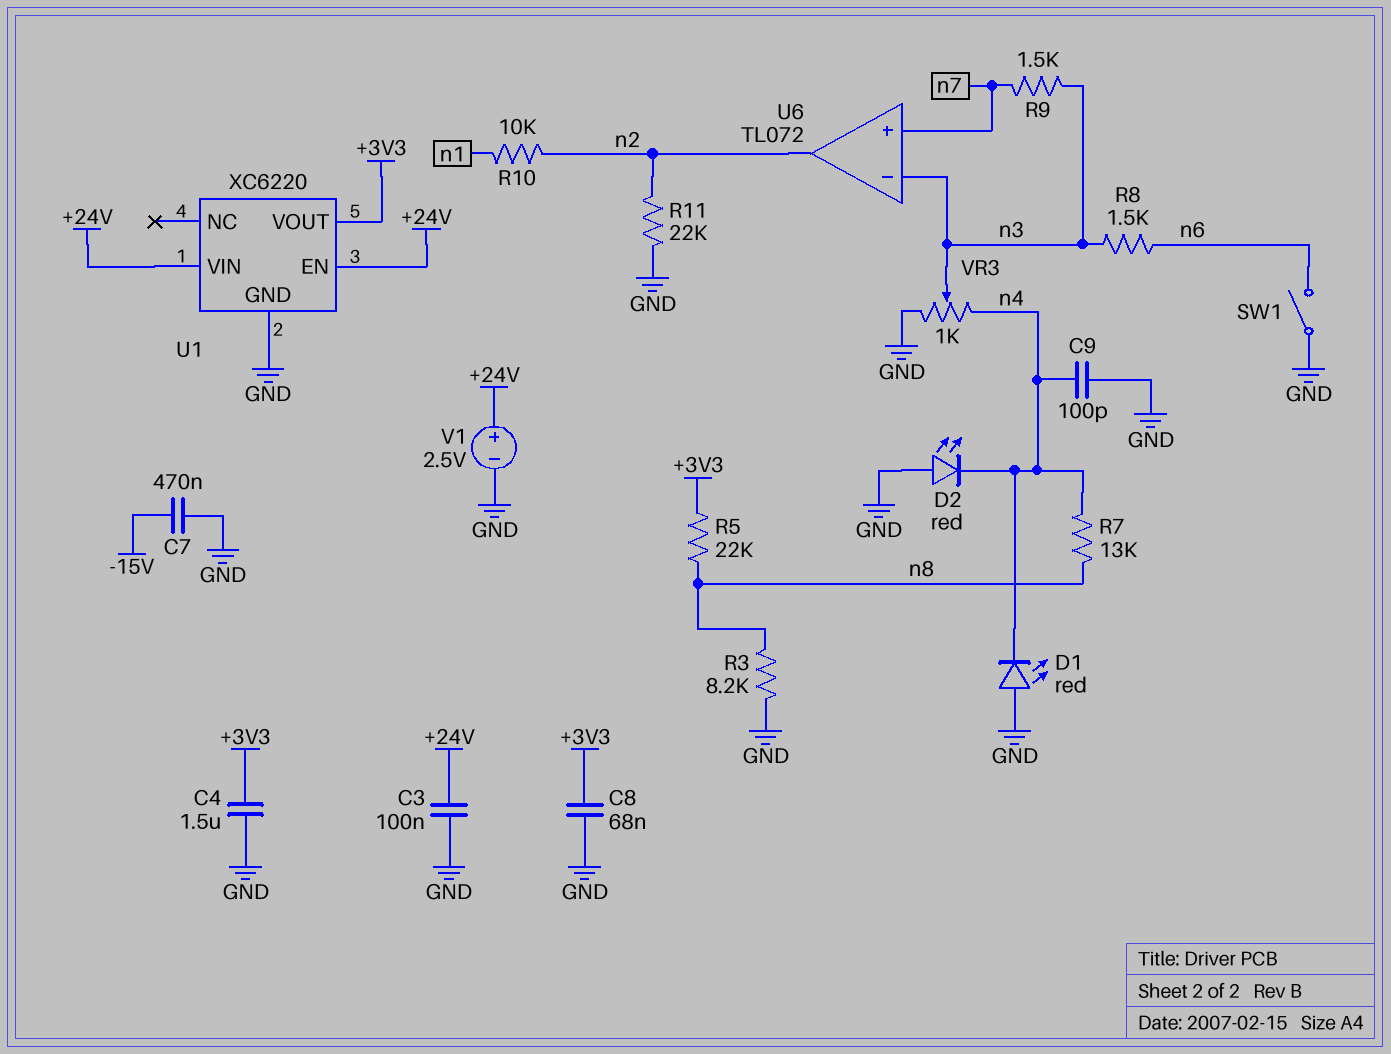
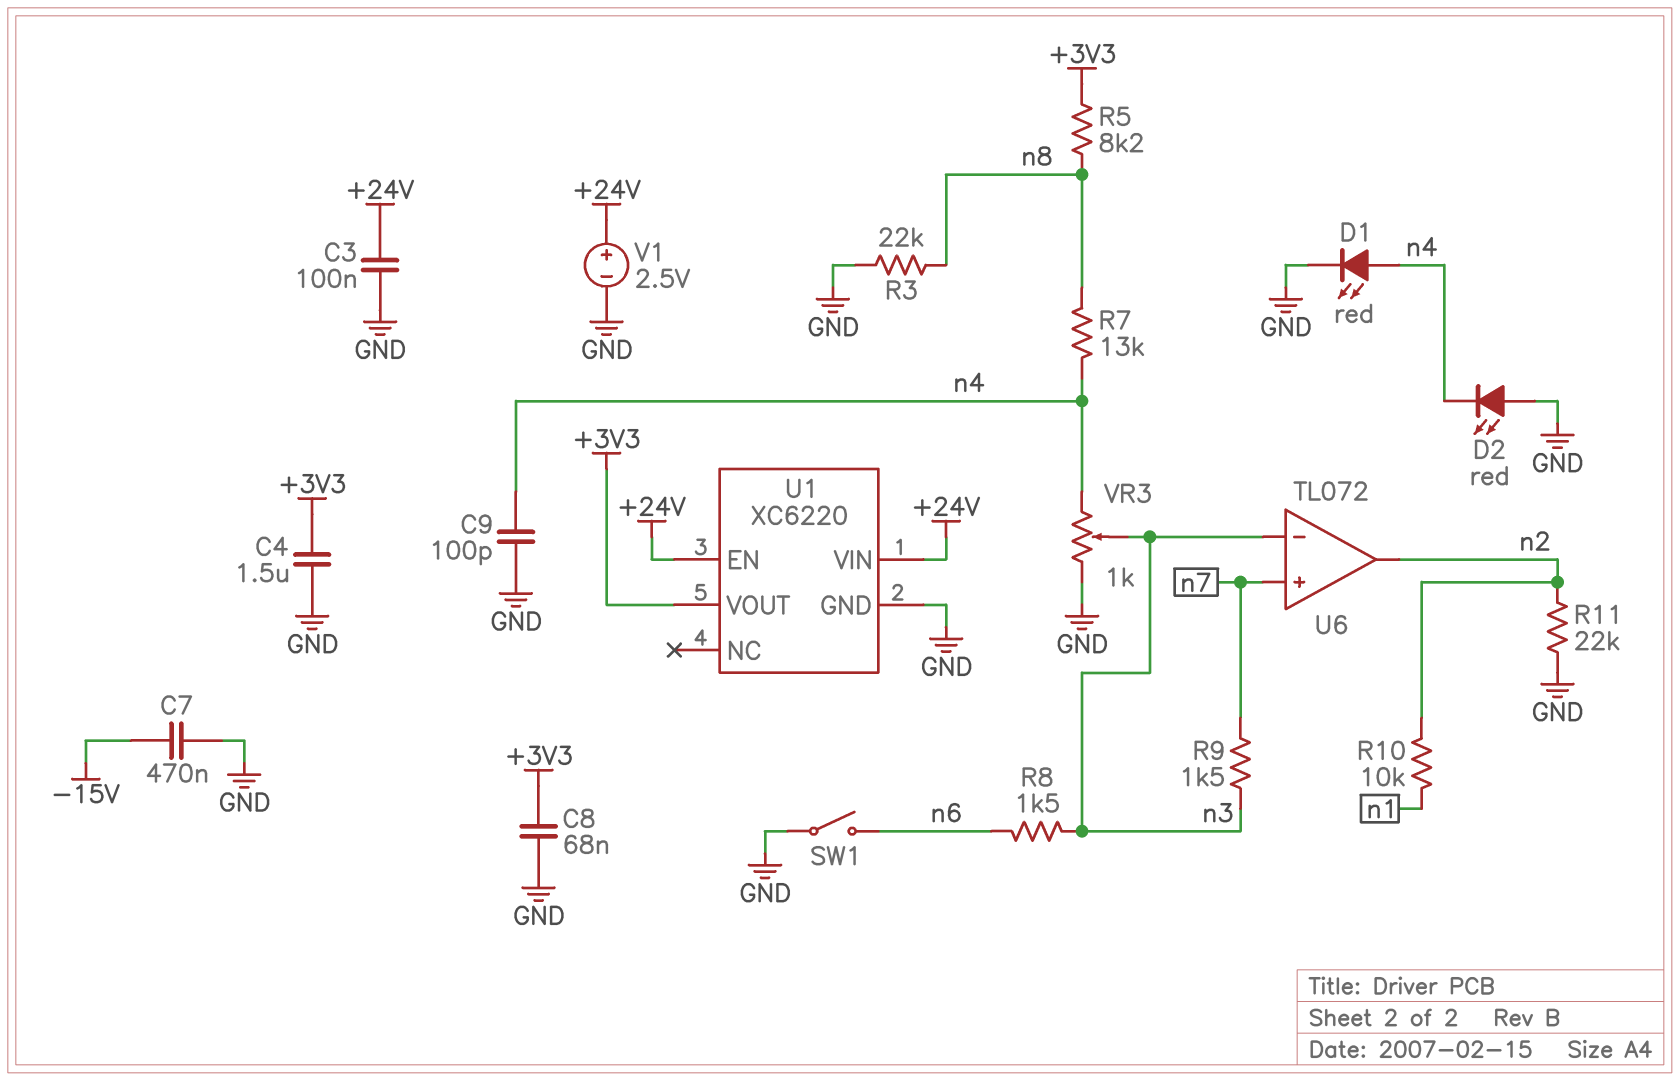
D1: LED red (A GND, K n4) -> LED red (A n4, K GND)
R3: 8.2k (GND, n8) -> 22k (GND, n8)
R5: 22k (+3V3, n8) -> 8.2k (+3V3, n8)

